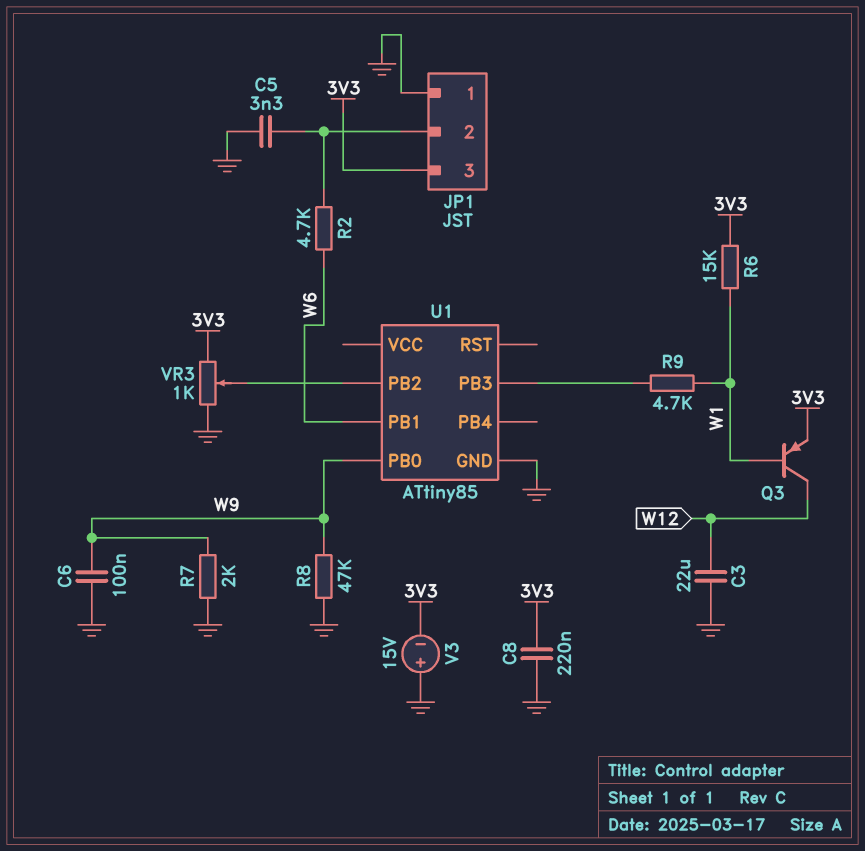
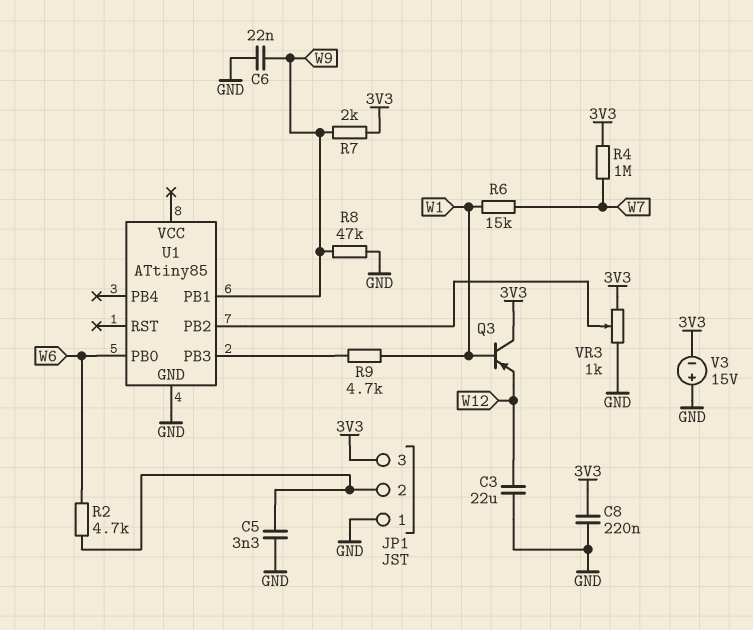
C6: 100nF (GND, W9) -> 22nF (GND, W9)
Q3: PNP (B W1, C W12, E 3V3) -> PNP (B W1, C 3V3, E W12)
R4: none -> 1M (3V3, W7)
R6: 15k (3V3, W1) -> 15k (W1, W7)
R7: 2k (GND, W9) -> 2k (3V3, W9)
U1 pin PB0: W9 -> W6
U1 pin PB1: W6 -> W9

